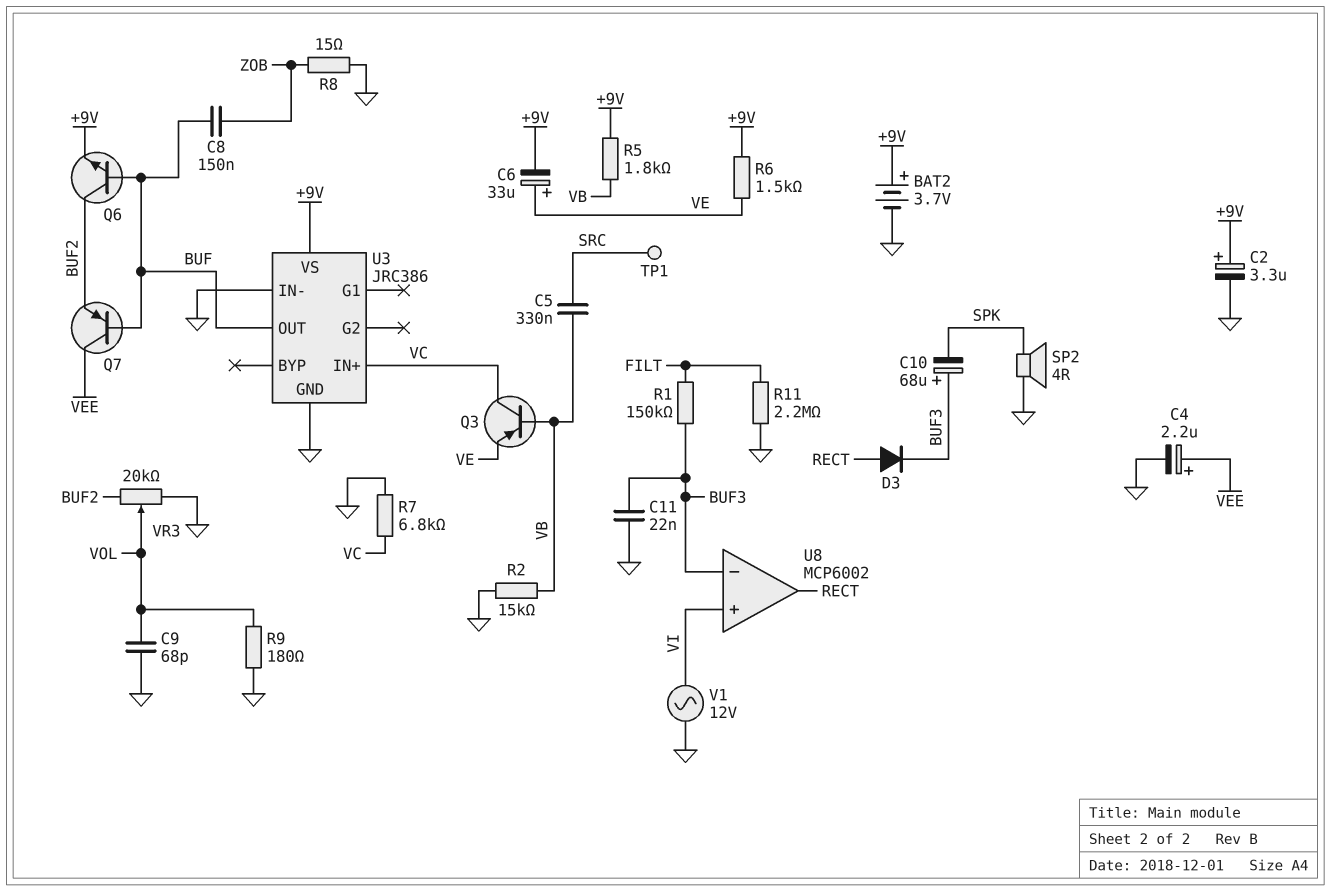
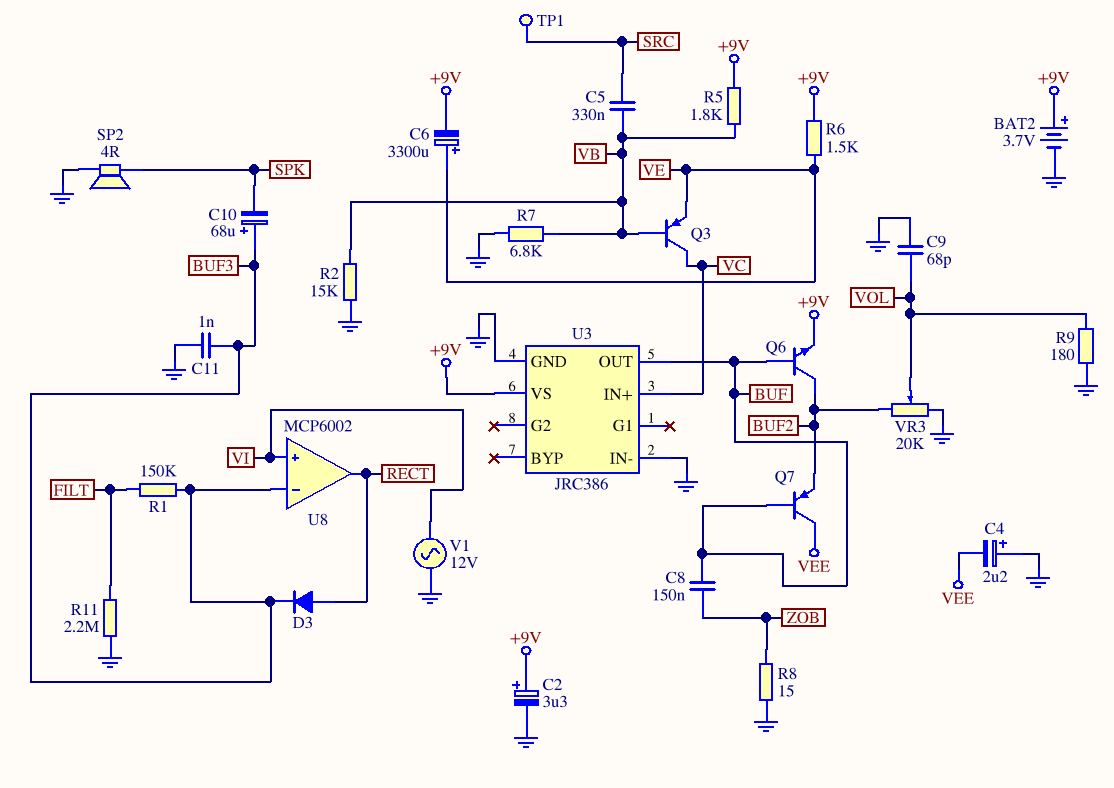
C4: 2.2uF (plus VEE, minus GND) -> 2.2uF (plus GND, minus VEE)
C6: 33uF (plus VE, minus +9V) -> 3300uF (plus VE, minus +9V)
C11: 22nF (BUF3, GND) -> 1nF (BUF3, GND)
R7: 6.8k (GND, VC) -> 6.8k (GND, VB)

